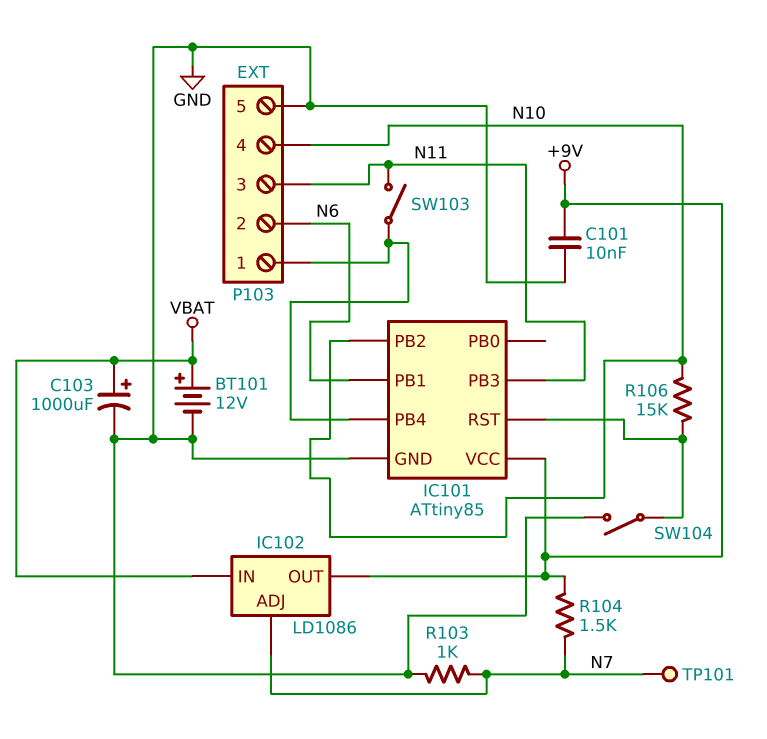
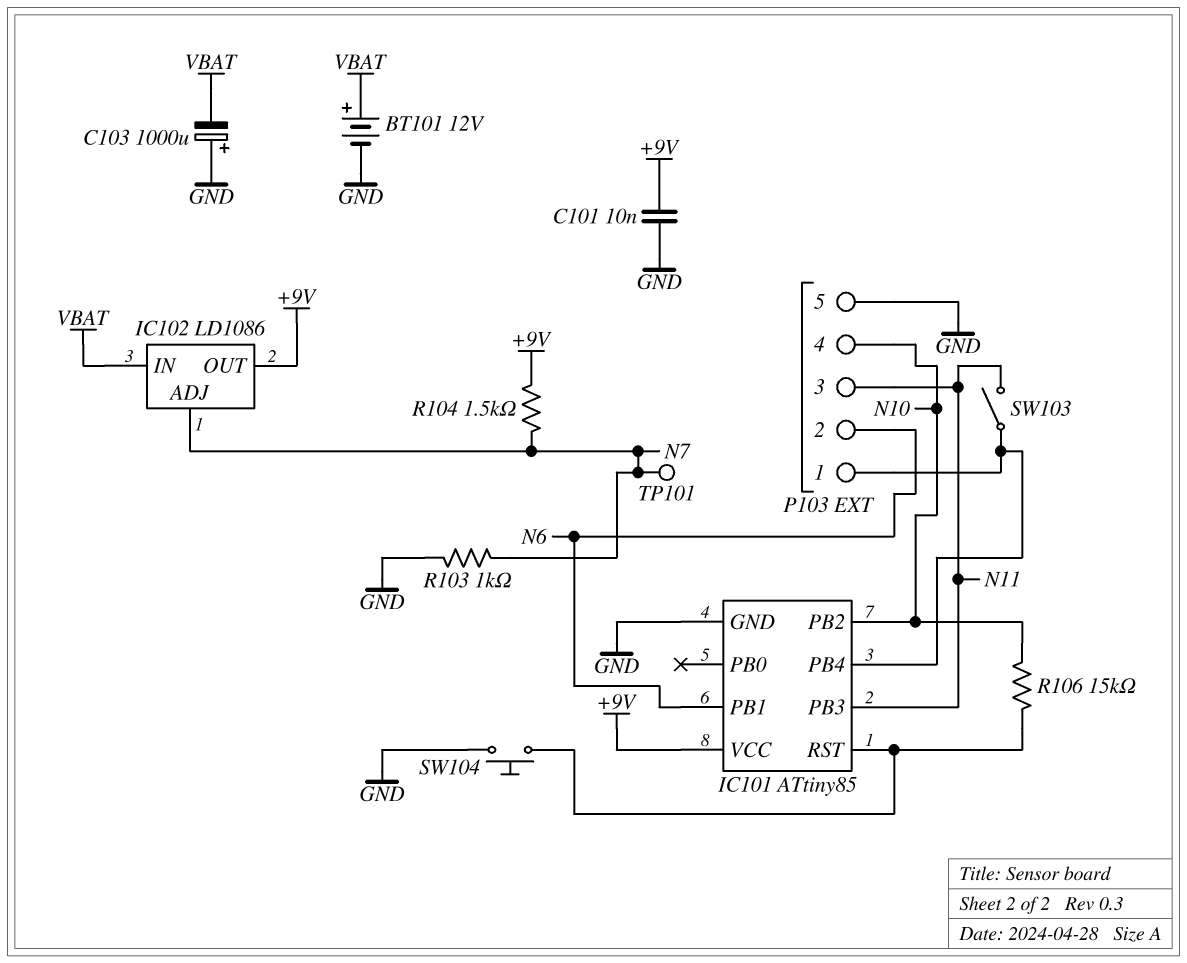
C103: 1000uF (plus VBAT, minus GND) -> 1000uF (plus GND, minus VBAT)
SW104: switch (GND, IC101/RST) -> button (GND, IC101/RST)

